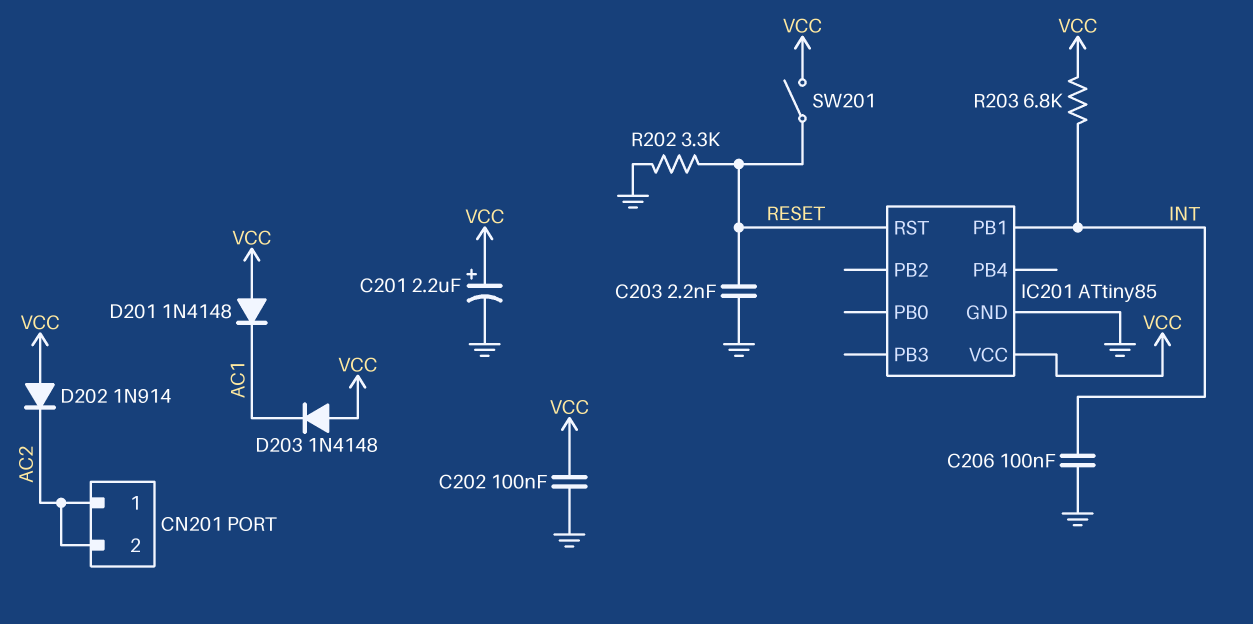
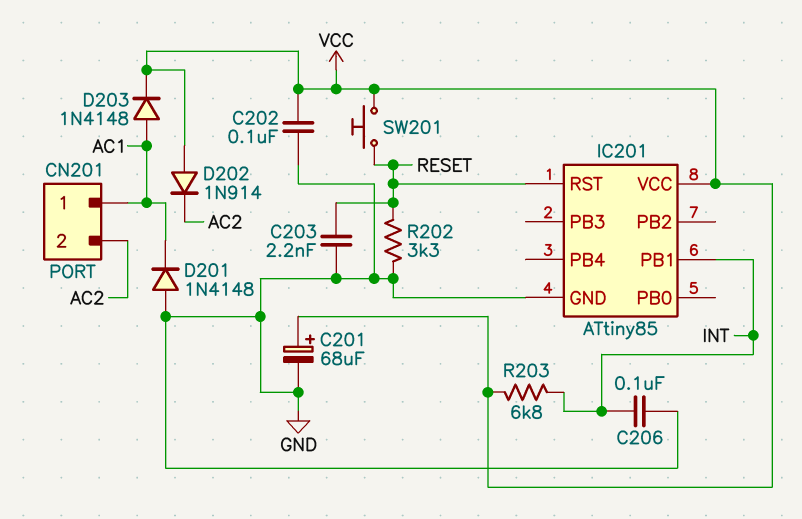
C201: 2.2uF (plus VCC, minus GND) -> 68uF (plus VCC, minus GND)
CN201 pin 1: AC2 -> AC1
D201: diode 1N4148 (A VCC, K AC1) -> diode 1N4148 (A GND, K AC1)
D203: diode 1N4148 (A VCC, K AC1) -> diode 1N4148 (A AC1, K VCC)
SW201: switch (RESET, VCC) -> button (RESET, VCC)

